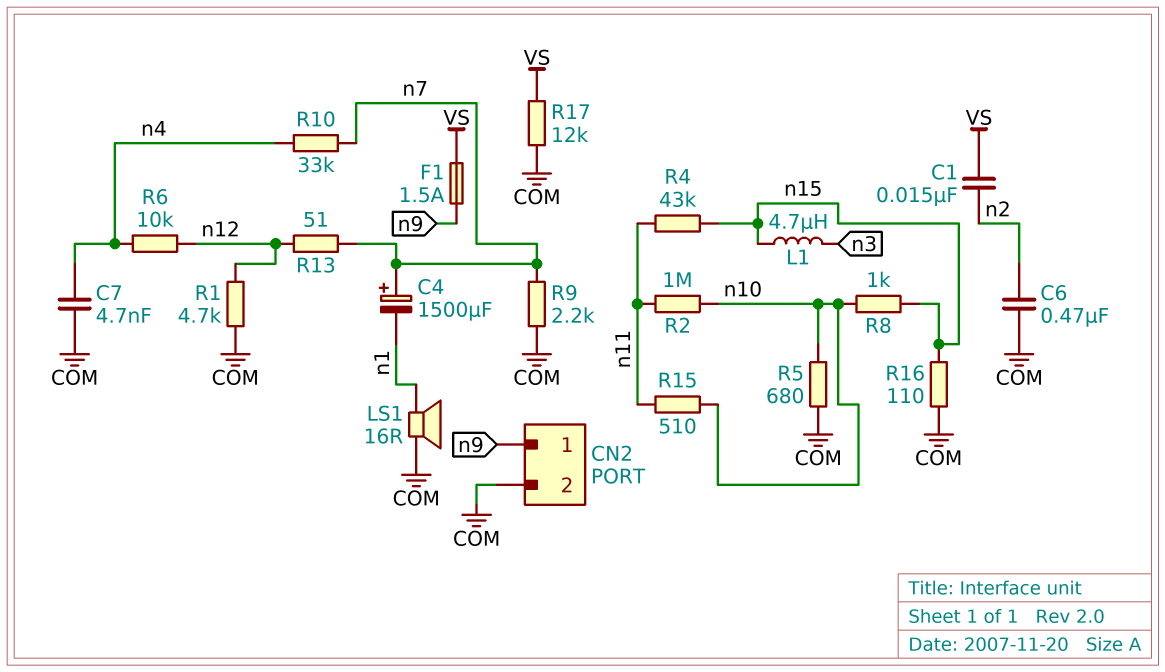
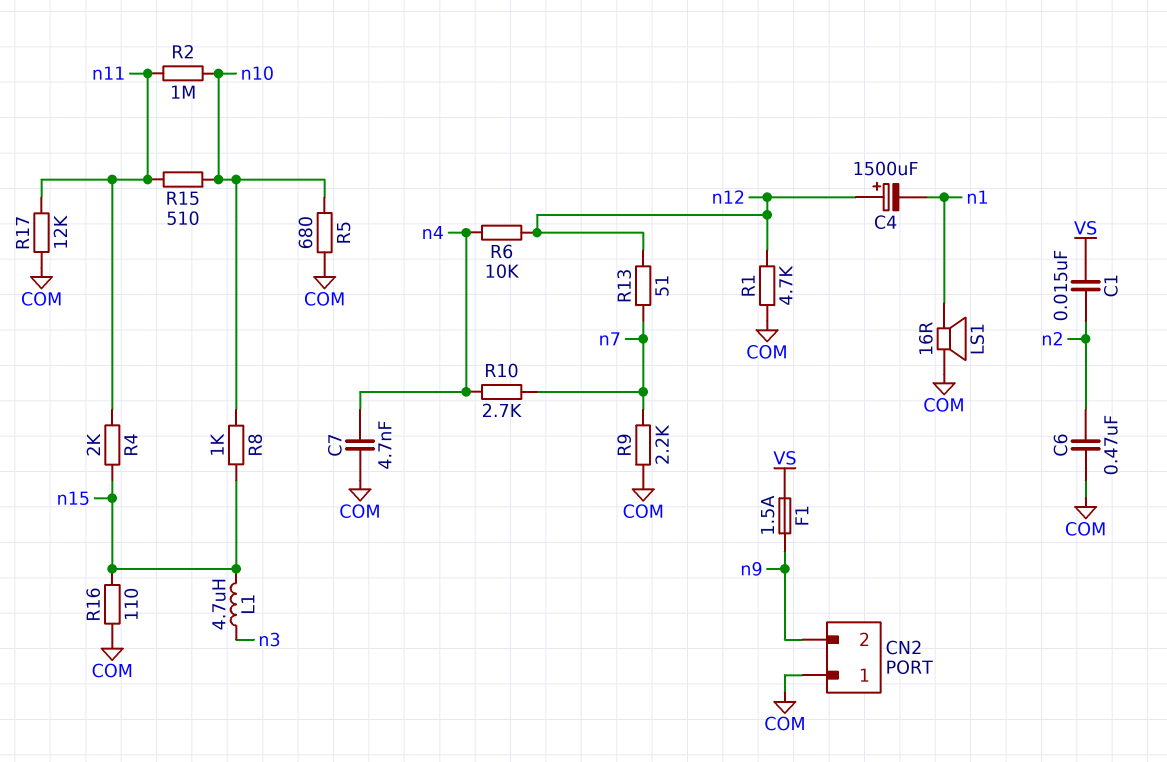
C4: 1500uF (plus n7, minus n1) -> 1500uF (plus n12, minus n1)
CN2 pin 1: n9 -> COM
CN2 pin 2: COM -> n9
R4: 43k (n11, n15) -> 2k (n11, n15)
R10: 33k (n4, n7) -> 2.7k (n4, n7)
R17: 12k (COM, VS) -> 12k (COM, n11)

